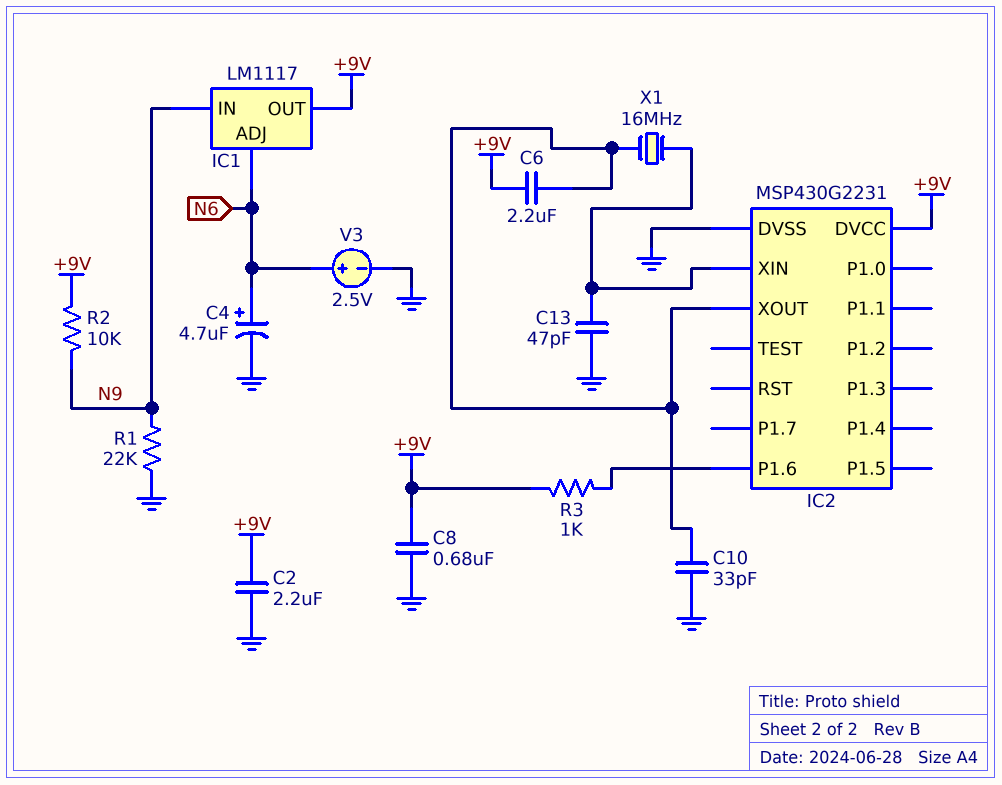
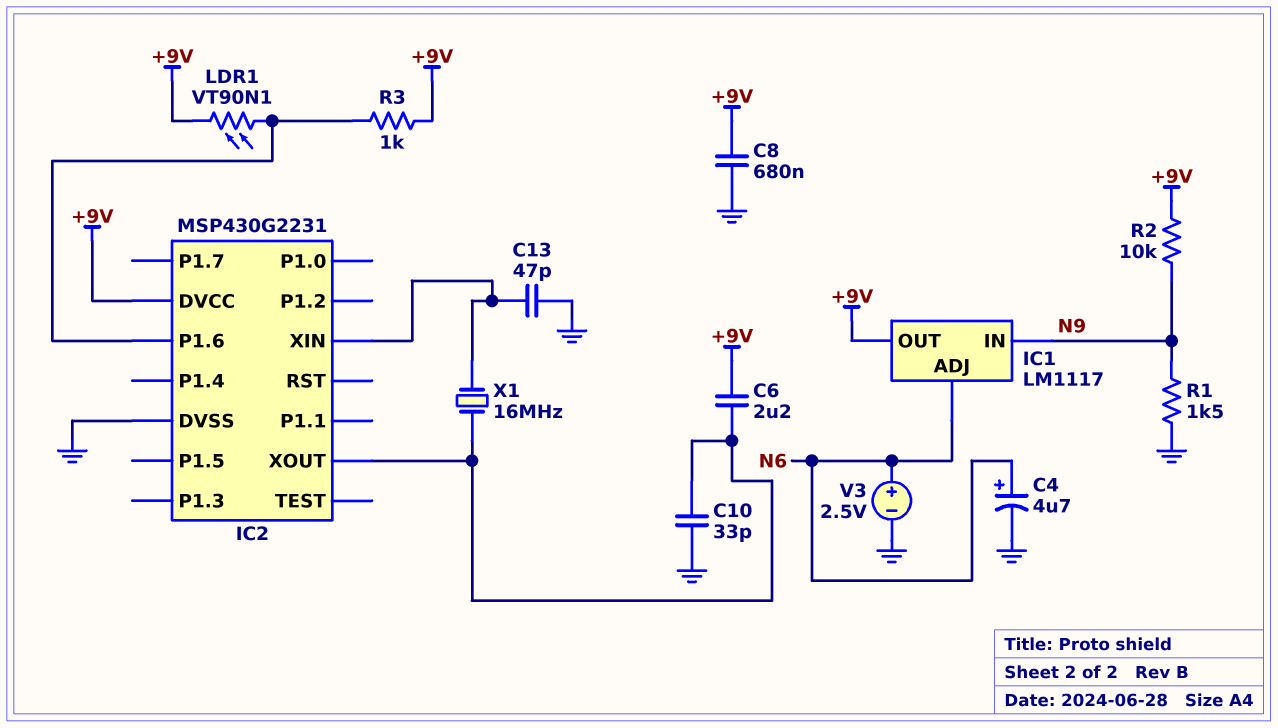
C2: 2.2uF (+9V, GND) -> none
LDR1: none -> VT90N1 (+9V, IC2/P1.6)
R1: 22k (GND, N9) -> 1.5k (GND, N9)

